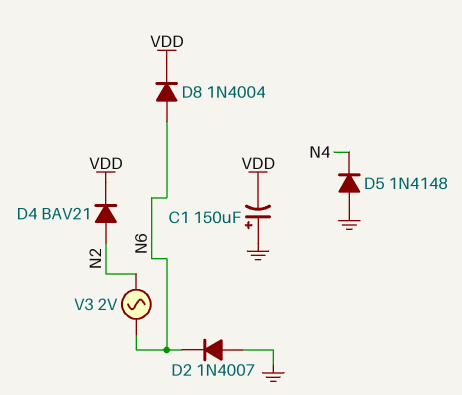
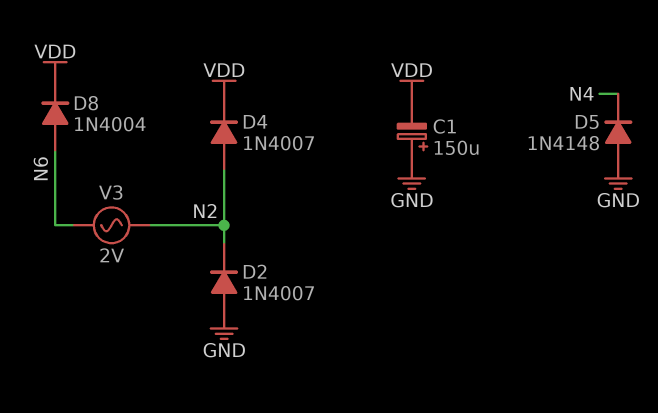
D2: diode 1N4007 (A GND, K N6) -> diode 1N4007 (A GND, K N2)
D4: diode BAV21 (A N2, K VDD) -> diode 1N4007 (A N2, K VDD)

